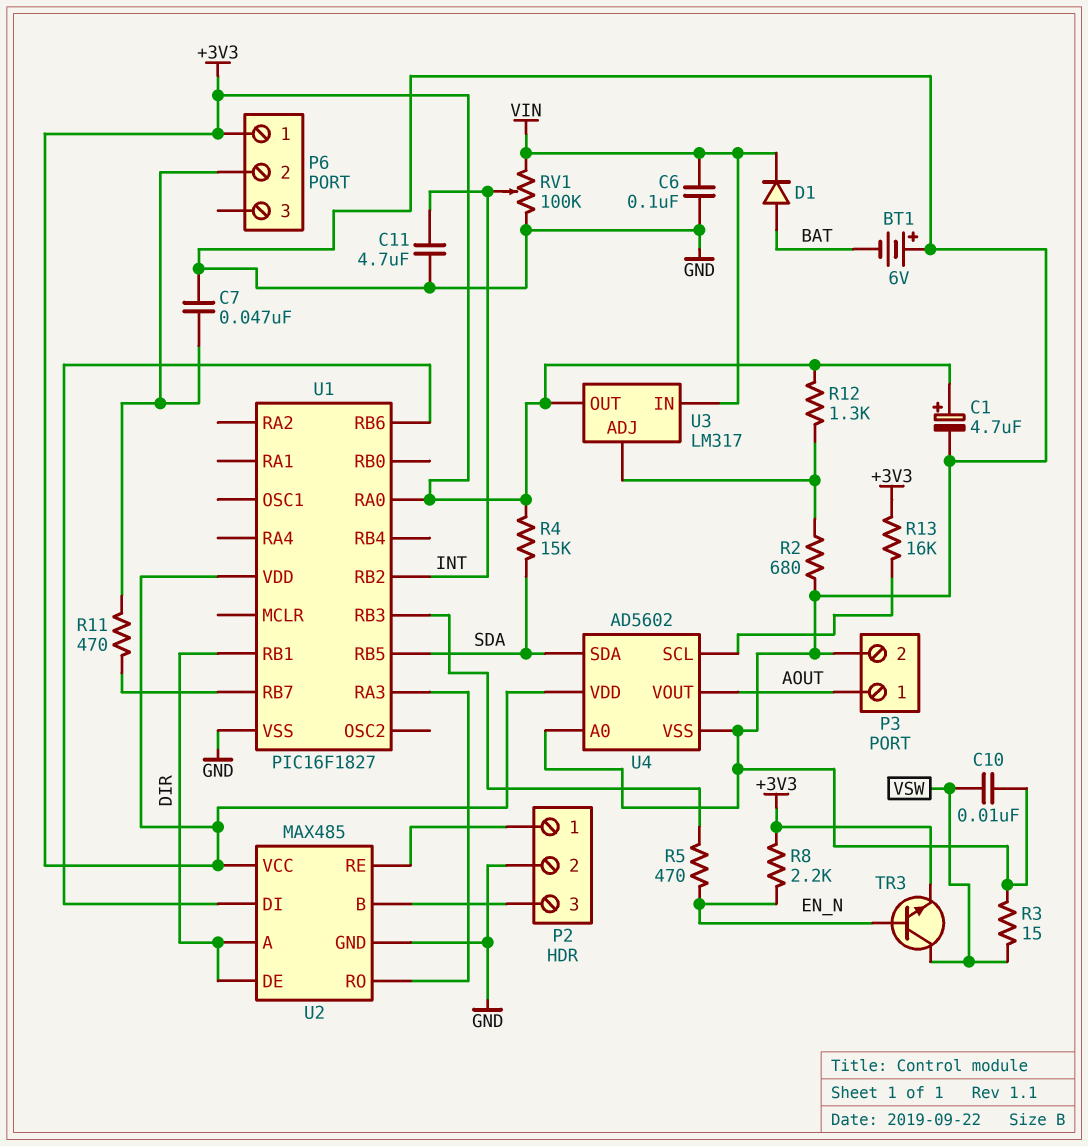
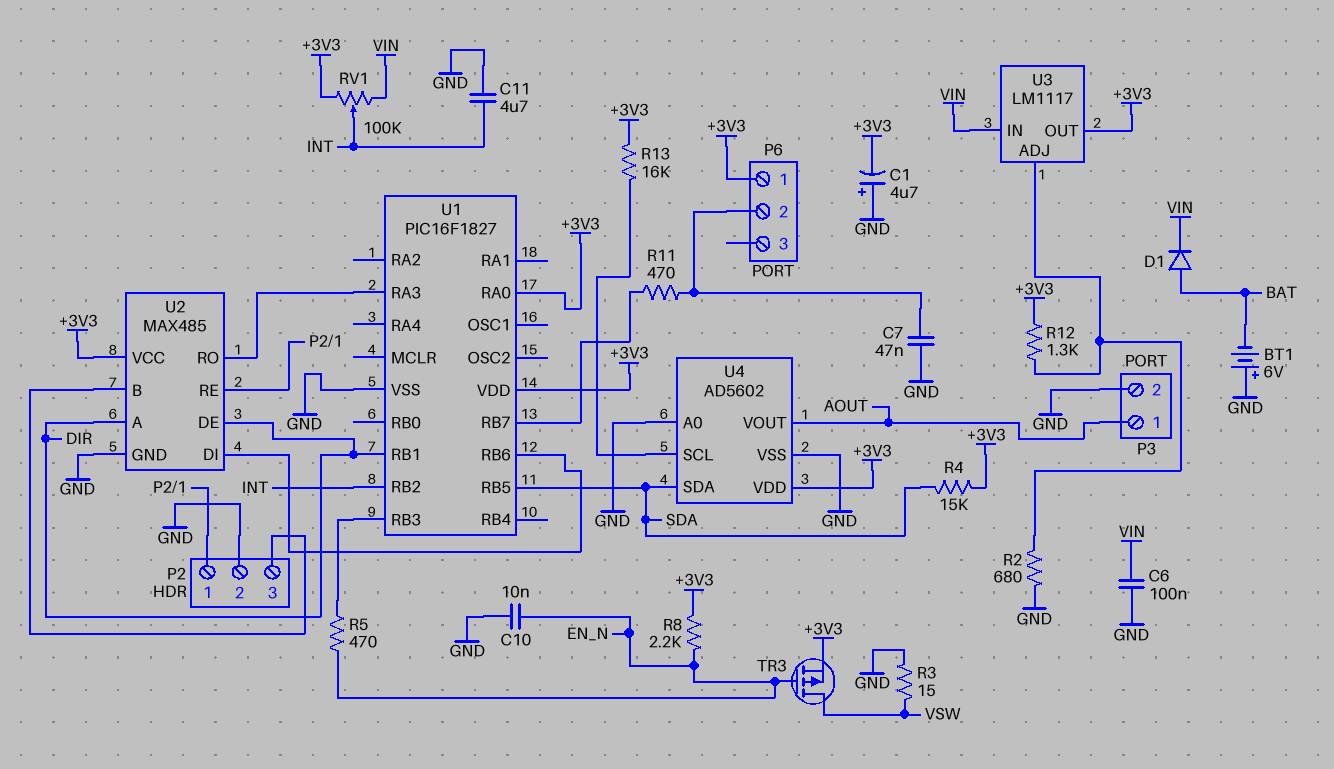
C1: 4.7uF (plus +3V3, minus GND) -> 4.7uF (plus GND, minus +3V3)
C10: 10nF (GND, VSW) -> 10nF (EN_N, GND)
RV1: 100k (GND, VIN, wiper INT) -> 100k (+3V3, VIN, wiper INT)
TR3: NPN (B EN_N, C VSW, E +3V3) -> PMOS (G EN_N, D VSW, S +3V3)
U3: LM317 -> LM1117

